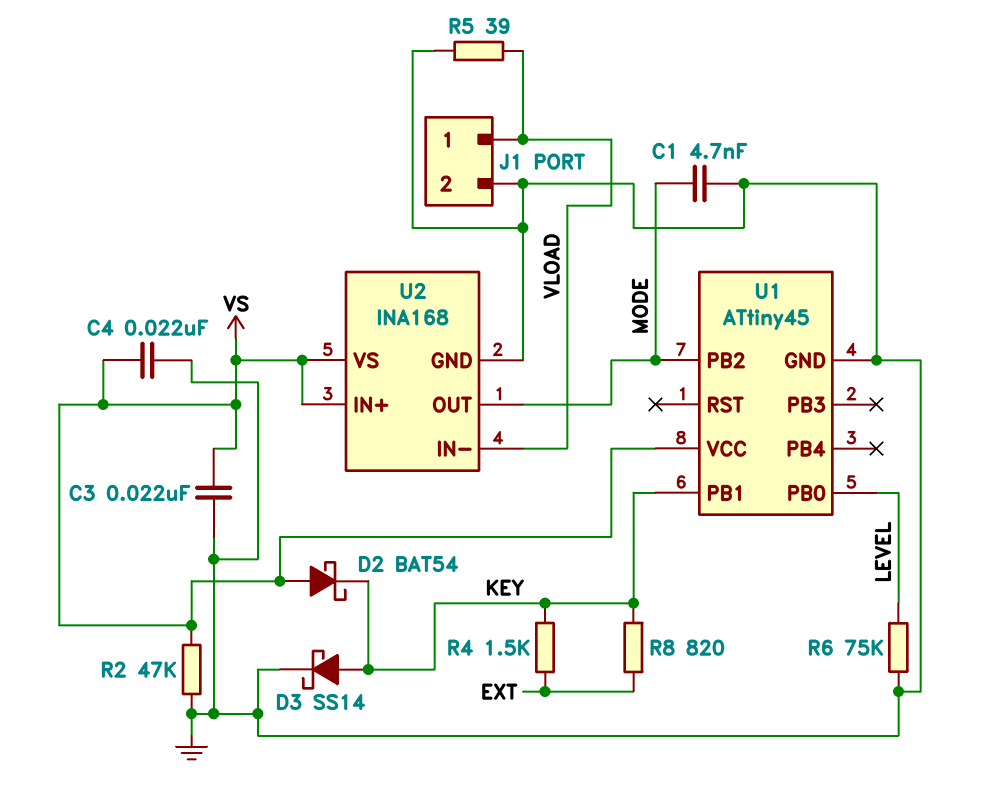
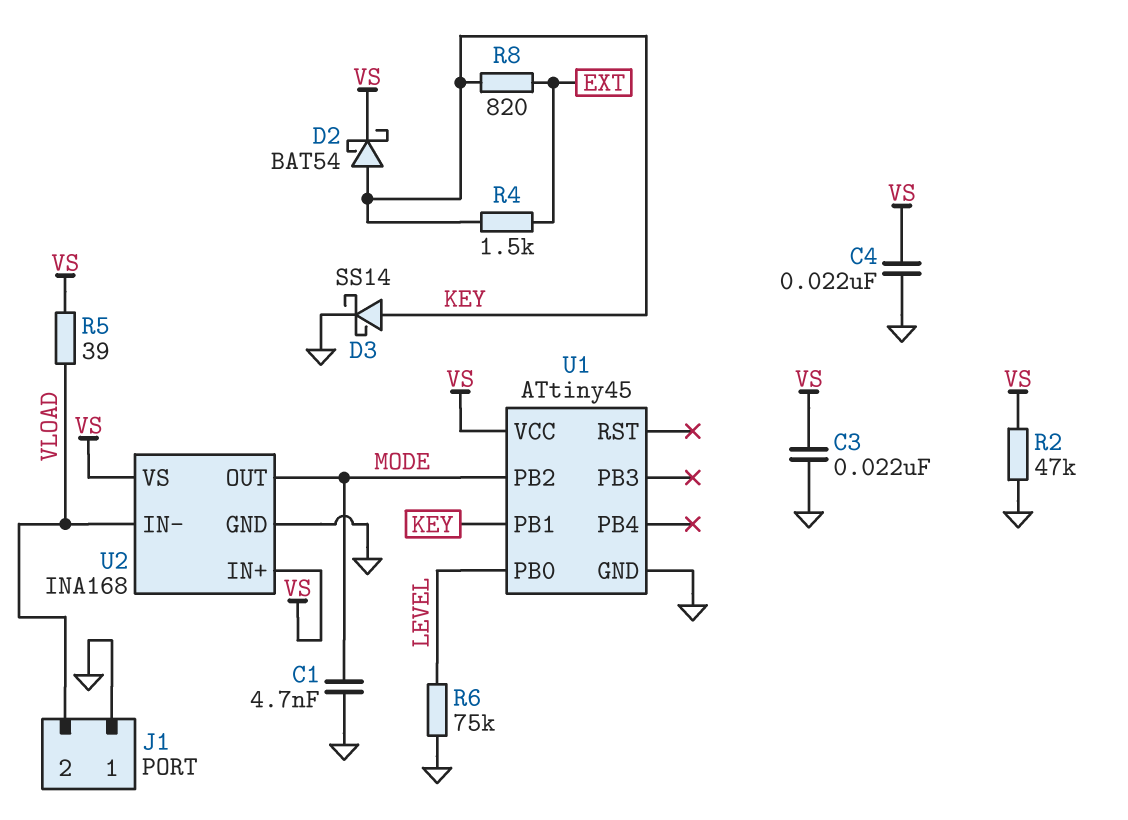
D2: schottky BAT54 (A VS, K KEY) -> schottky BAT54 (A KEY, K VS)
J1 pin 1: VLOAD -> GND
J1 pin 2: GND -> VLOAD
R5: 39 (GND, VLOAD) -> 39 (VLOAD, VS)

